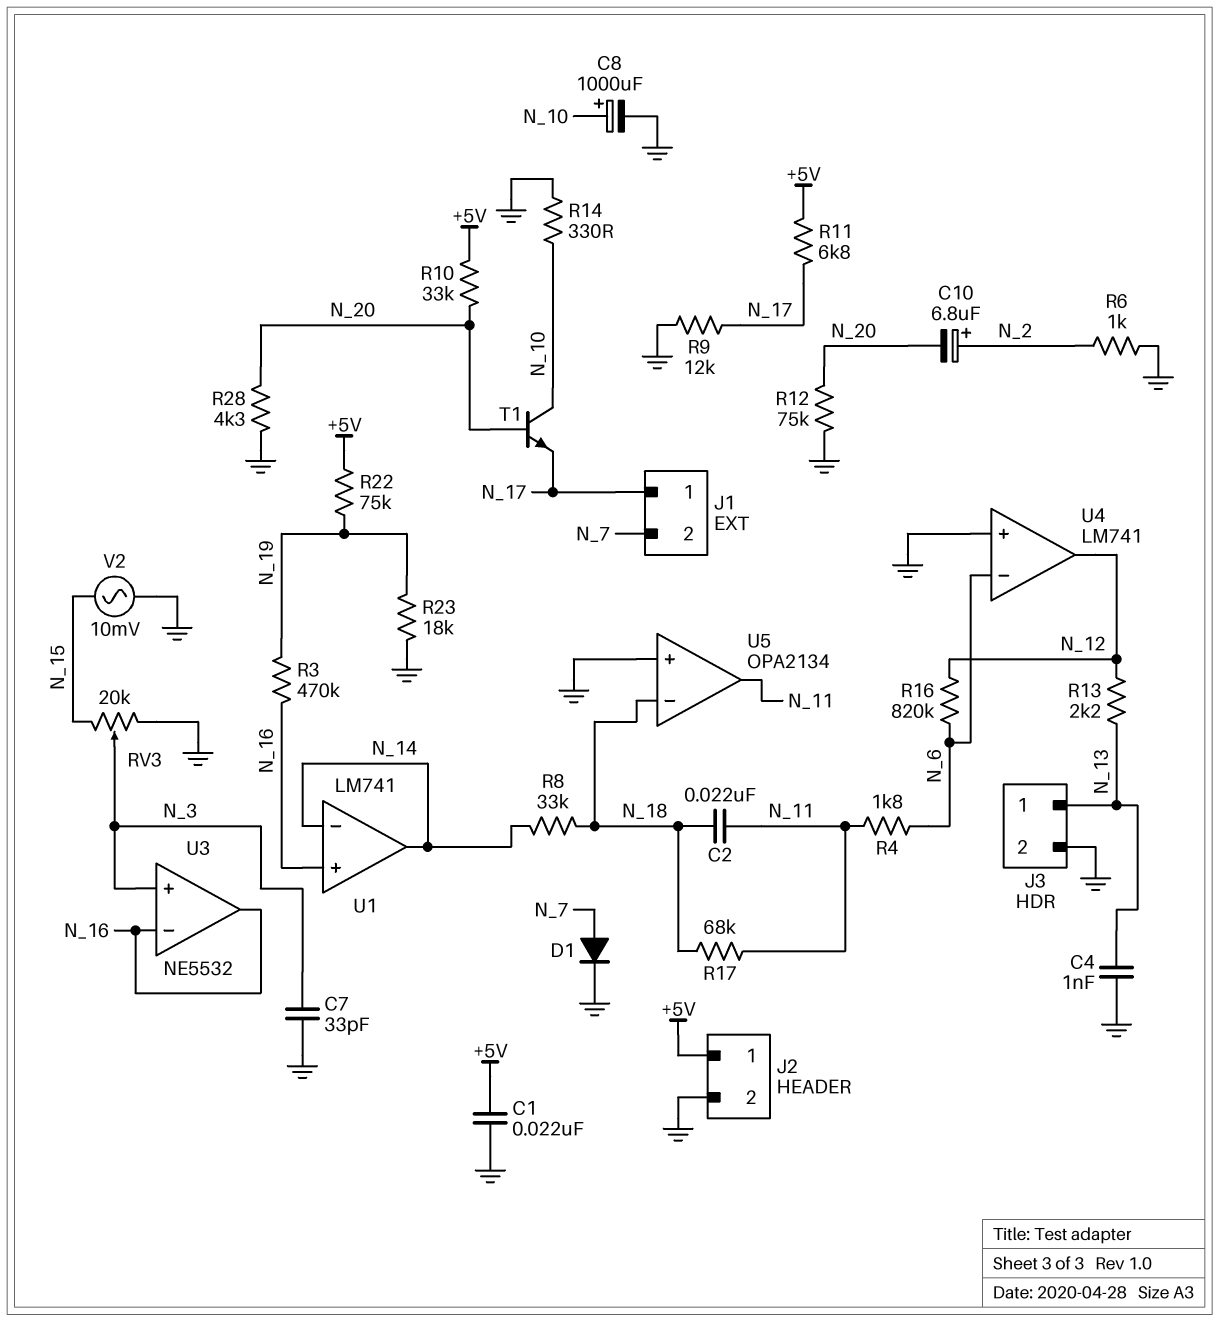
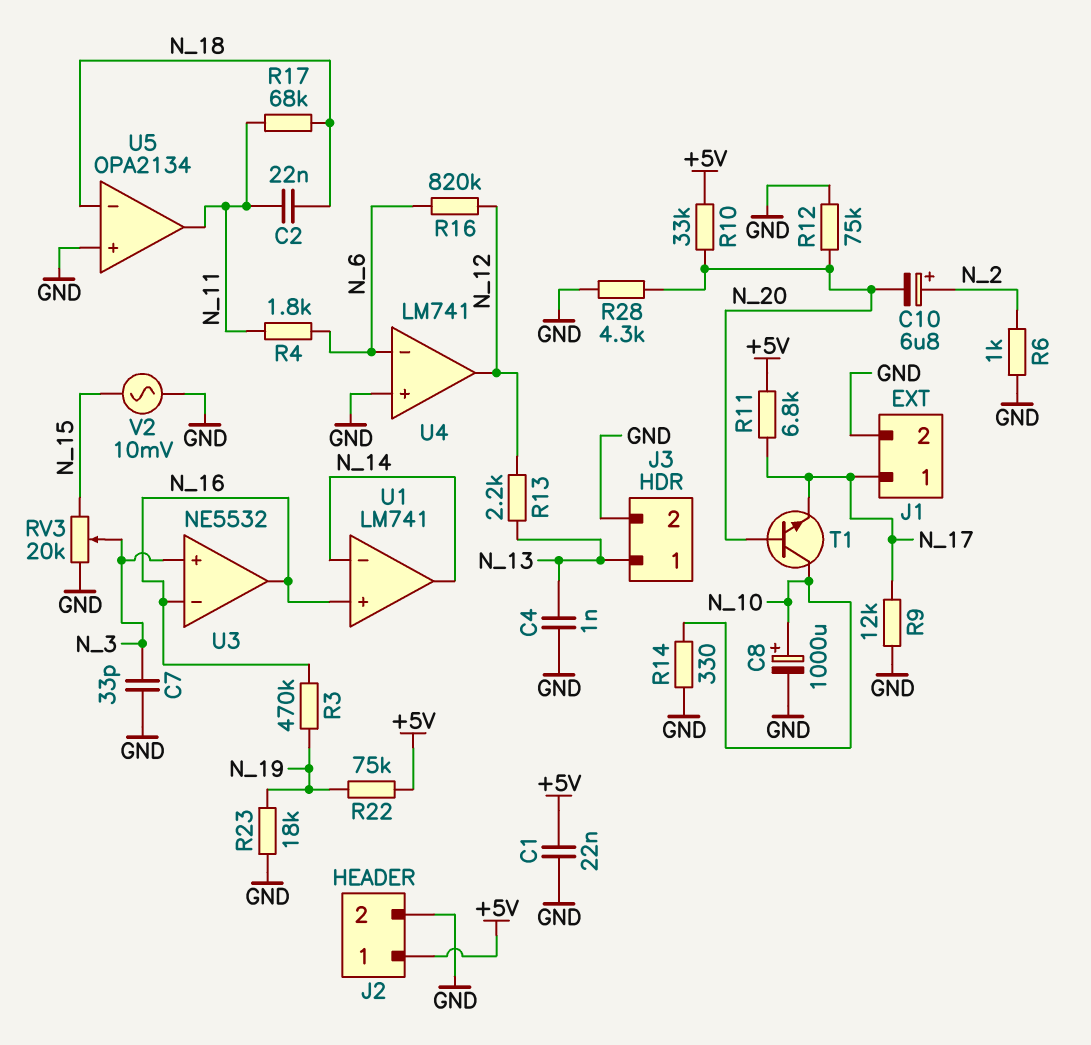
D1: diode (A N_7, K GND) -> none
J1 pin 2: N_7 -> GND
R8: 33k (N_14, N_18) -> none

